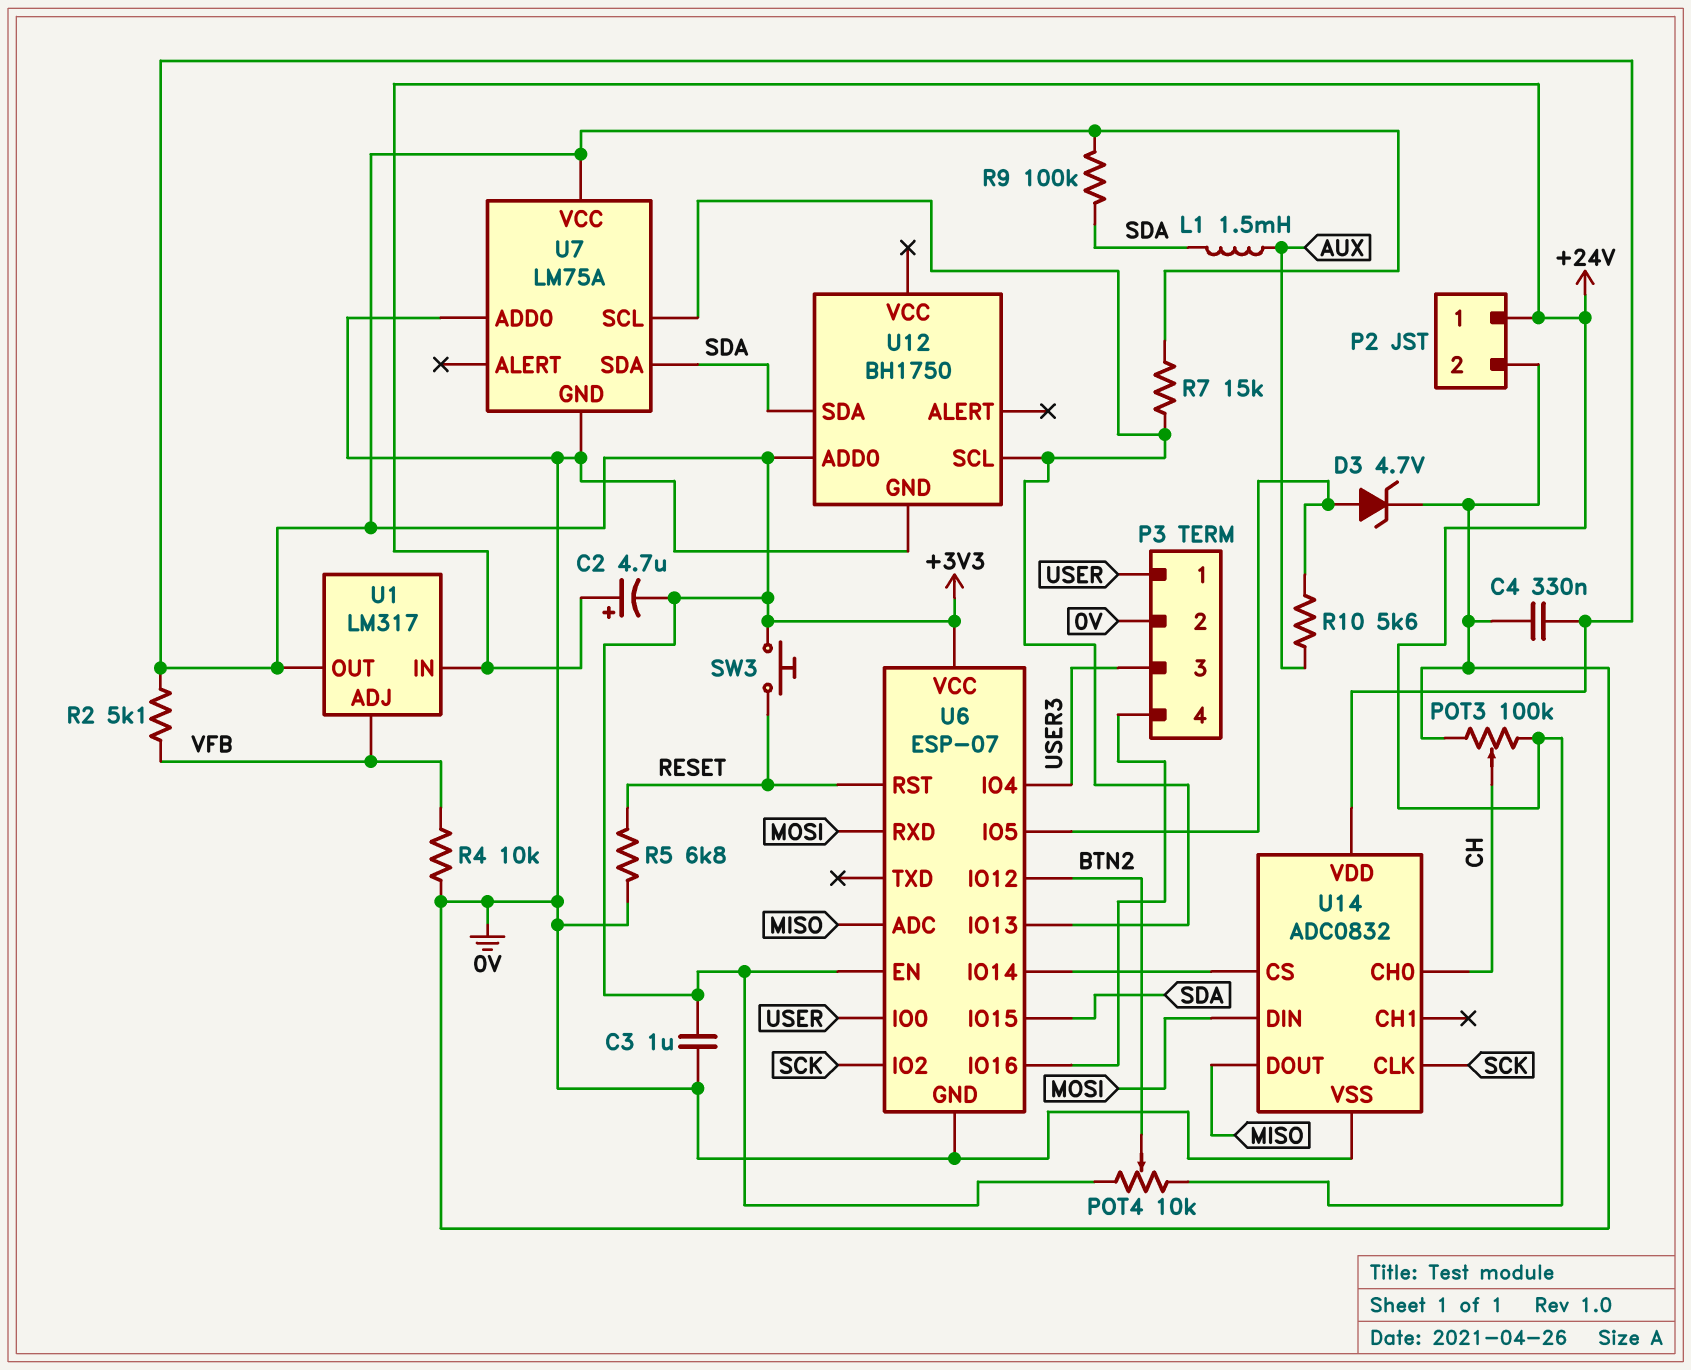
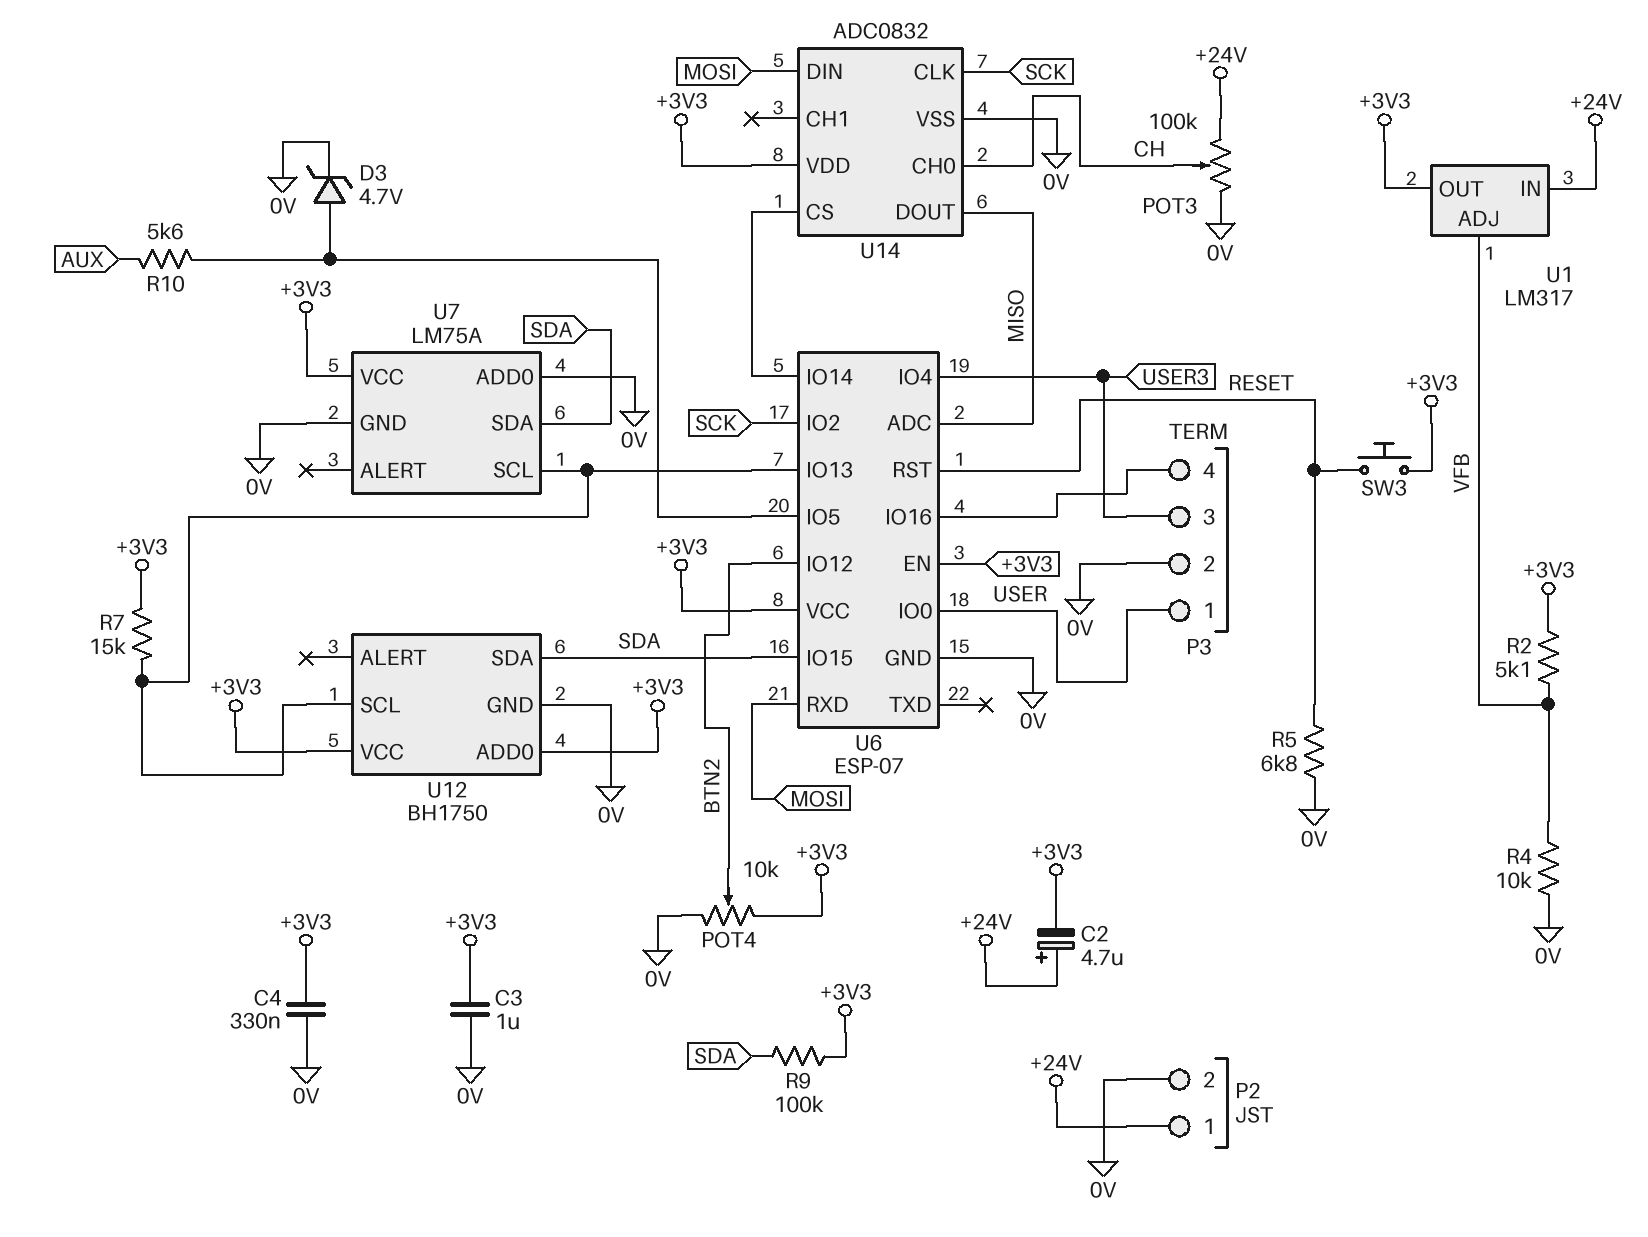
L1: 1.5mH (AUX, SDA) -> none
POT4: 10k (+3V3, +24V, wiper BTN2) -> 10k (+3V3, 0V, wiper BTN2)
U12 pin VCC: none -> +3V3

